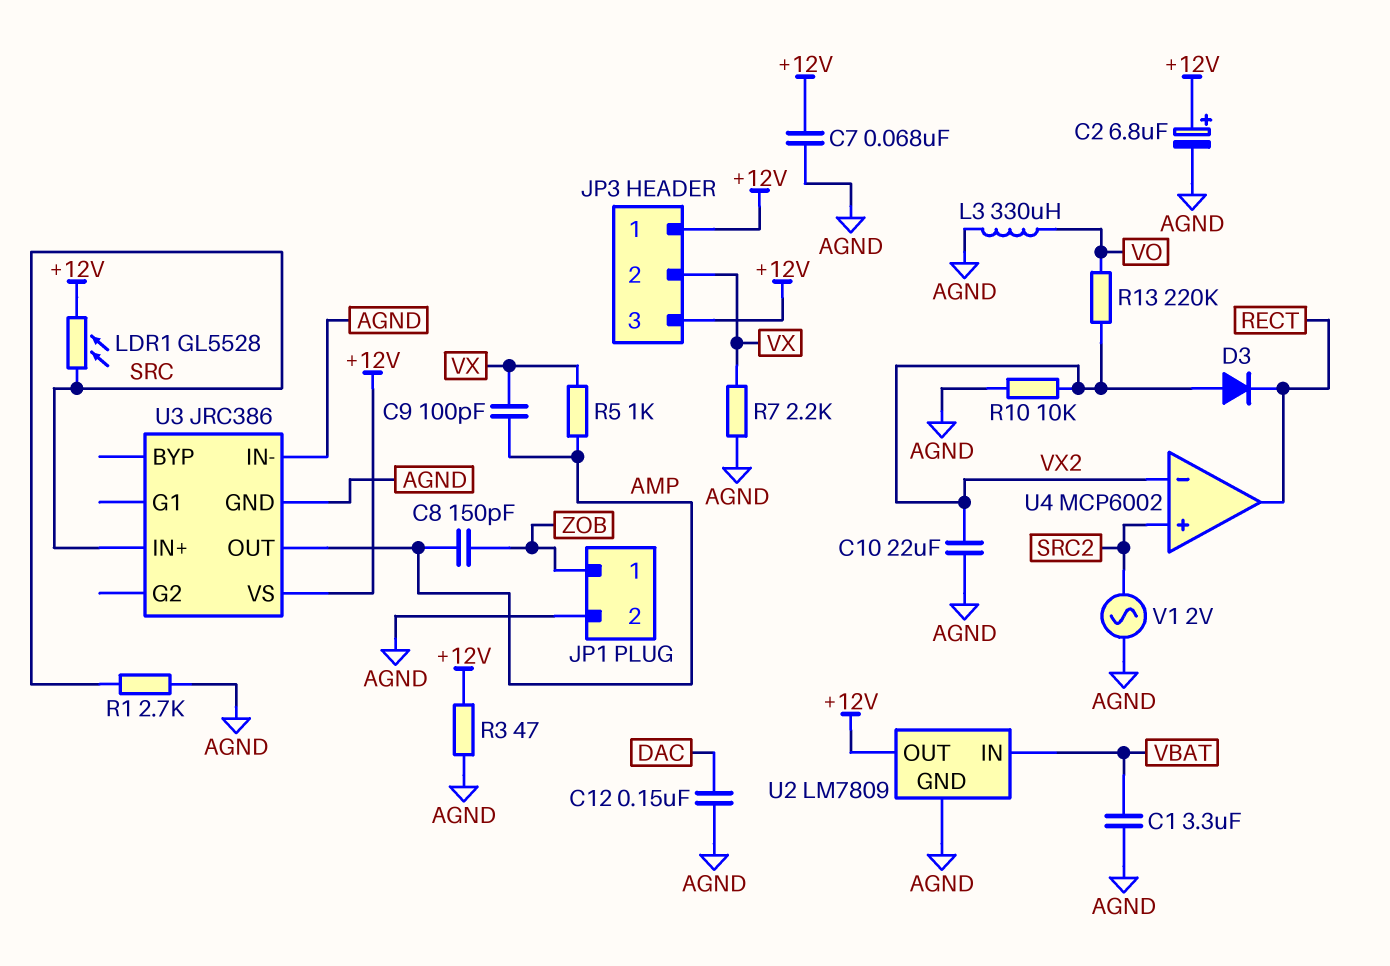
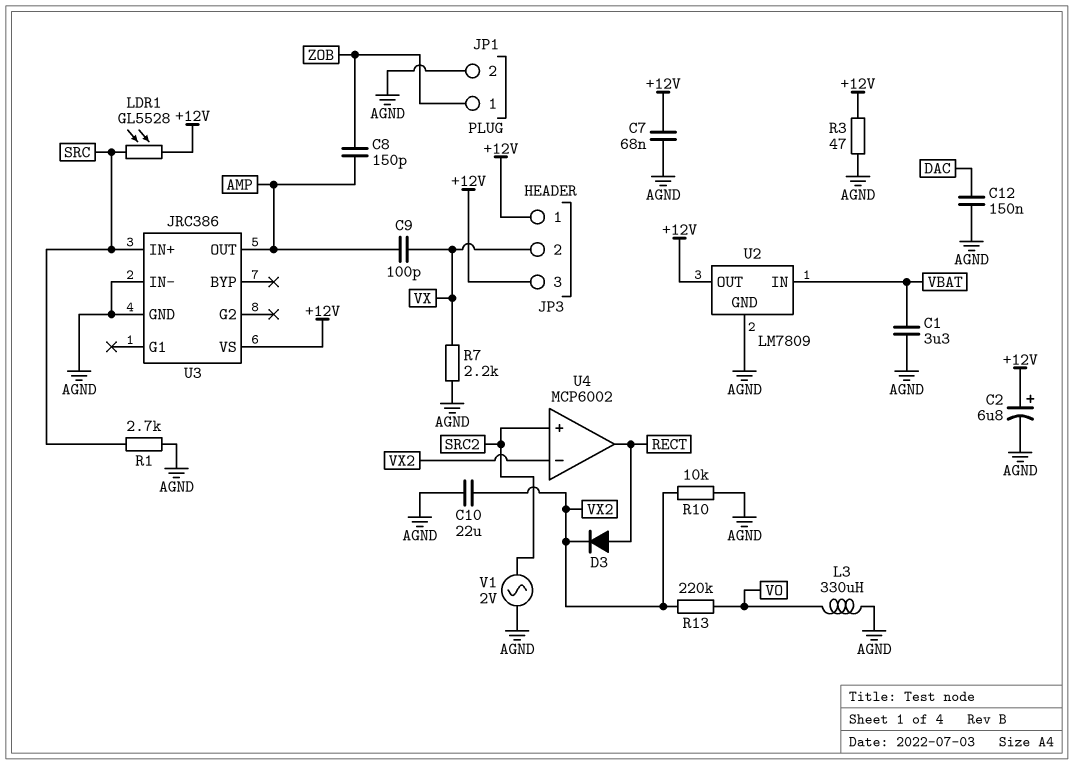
D3: diode (A VX2, K RECT) -> diode (A RECT, K VX2)
R5: 1k (AMP, VX) -> none

